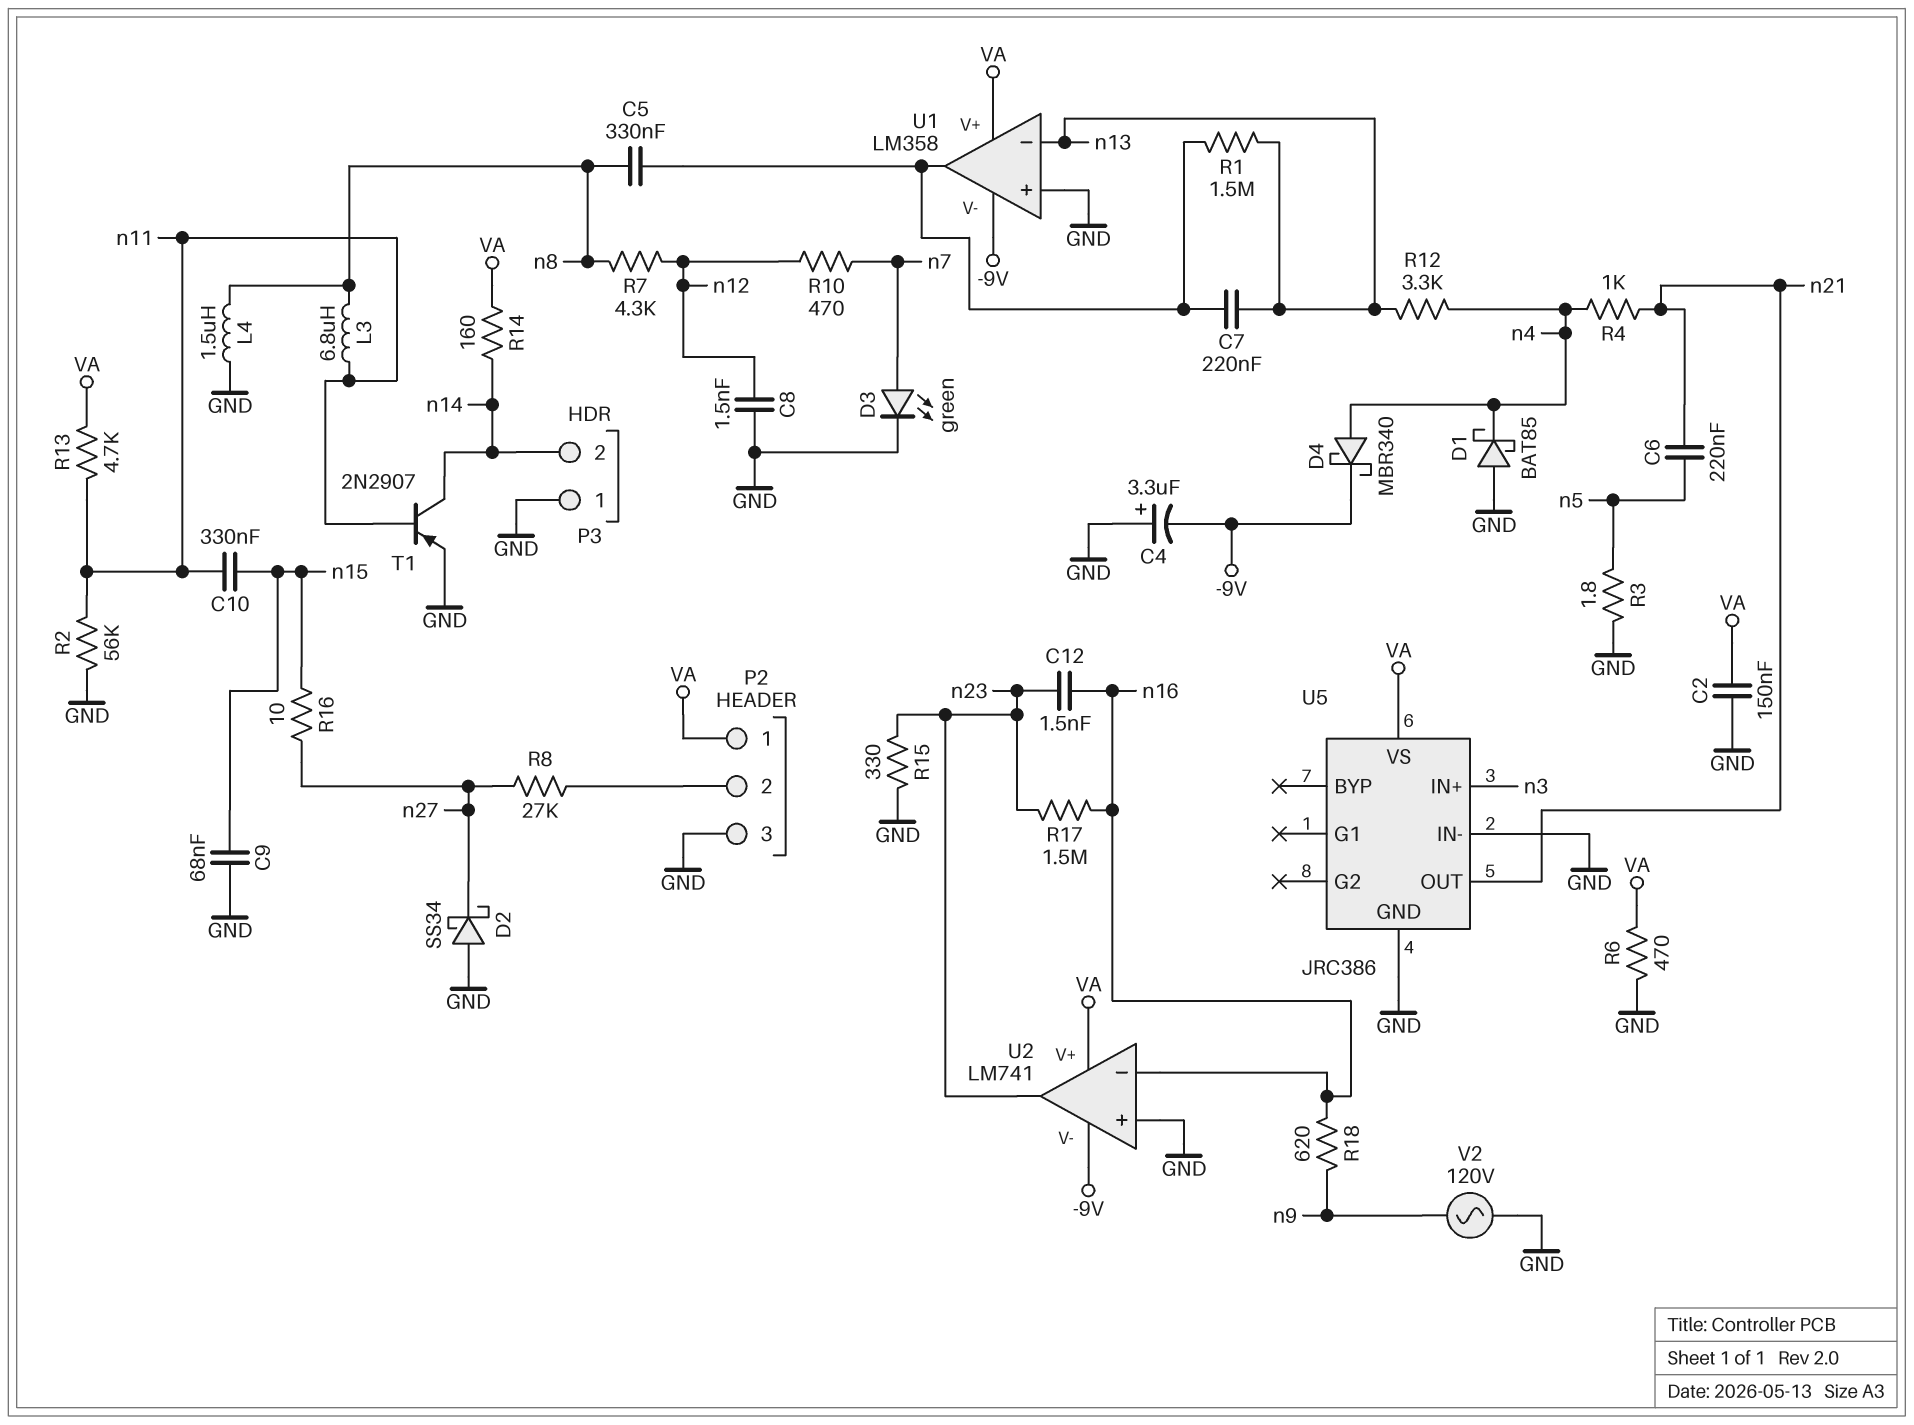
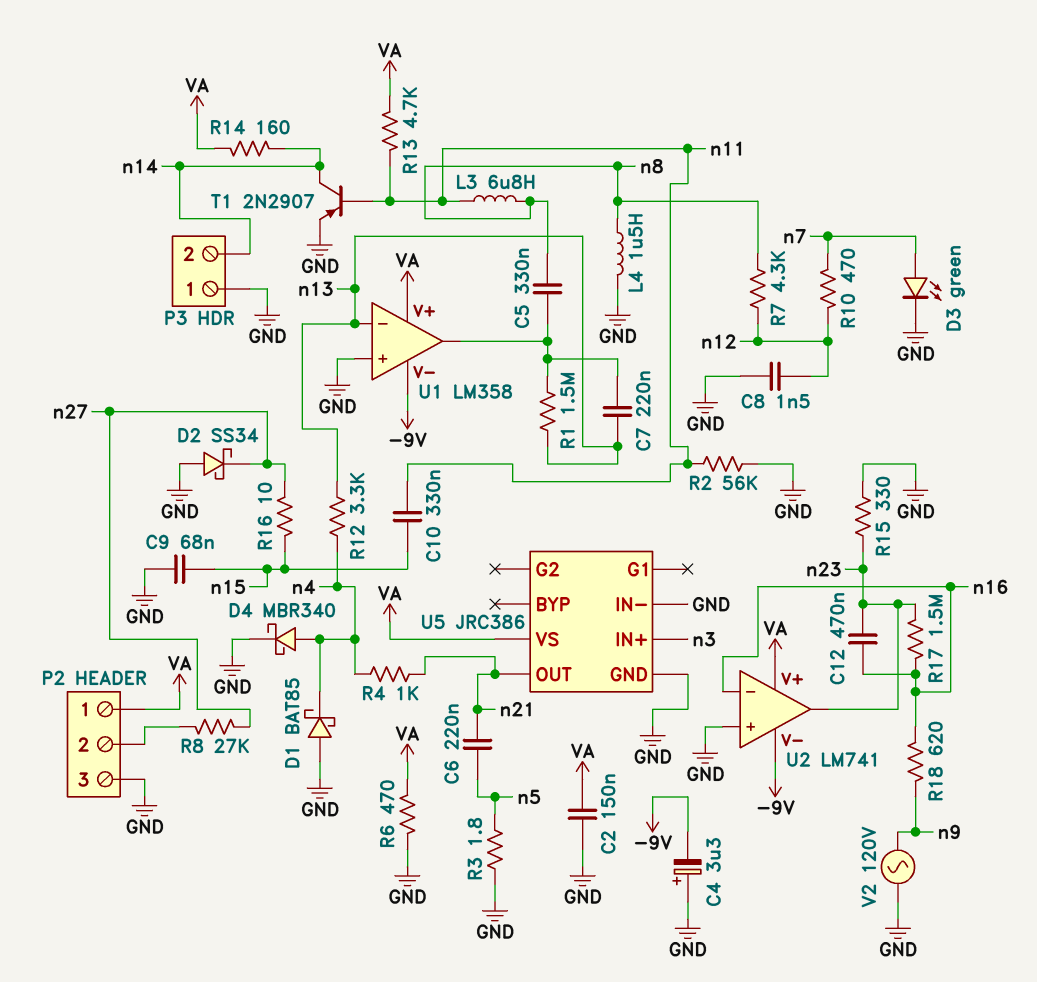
C12: 1.5nF (n16, n23) -> 470nF (n16, n23)
D4: schottky MBR340 (A n4, K -9V) -> schottky MBR340 (A n4, K GND)

